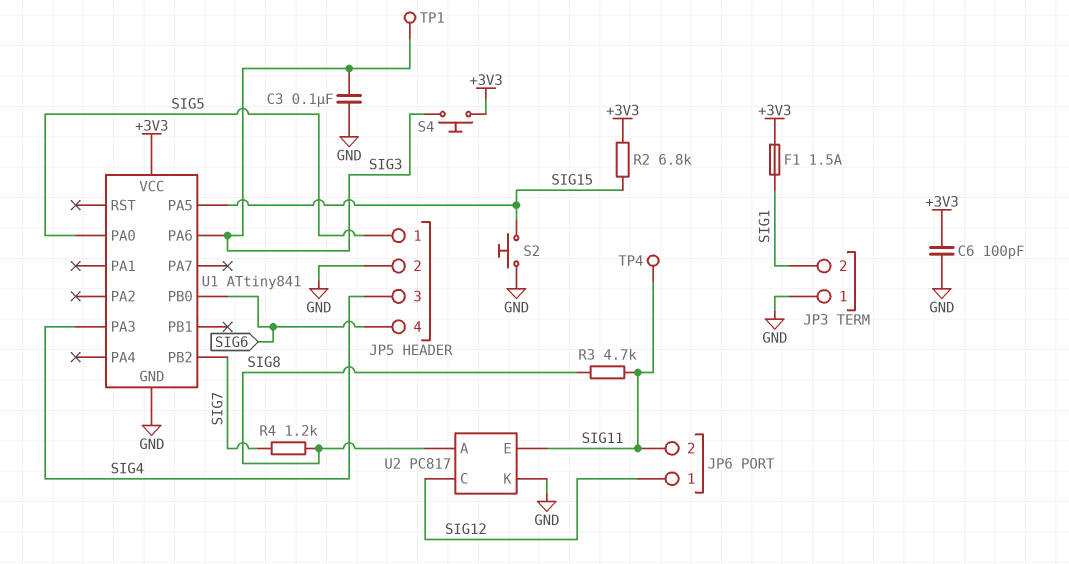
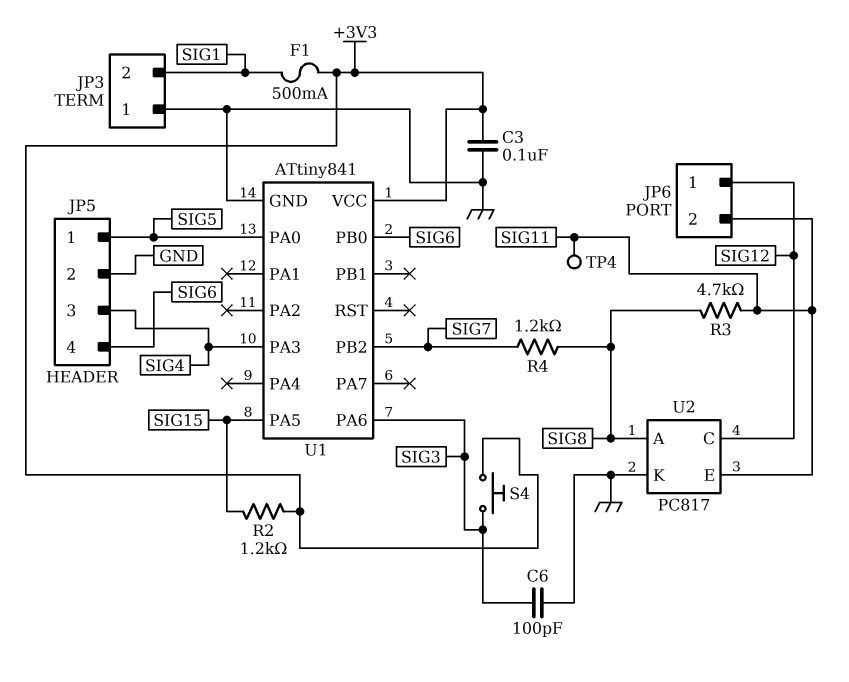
C3: 100nF (GND, SIG3) -> 100nF (+3V3, GND)
C6: 100pF (+3V3, GND) -> 100pF (GND, SIG3)
F1: 1.5A (+3V3, SIG1) -> 500mA (+3V3, SIG1)
R2: 6.8k (+3V3, SIG15) -> 1.2k (+3V3, SIG15)
S2: button (GND, SIG15) -> none
TP1: test point (SIG3) -> none

